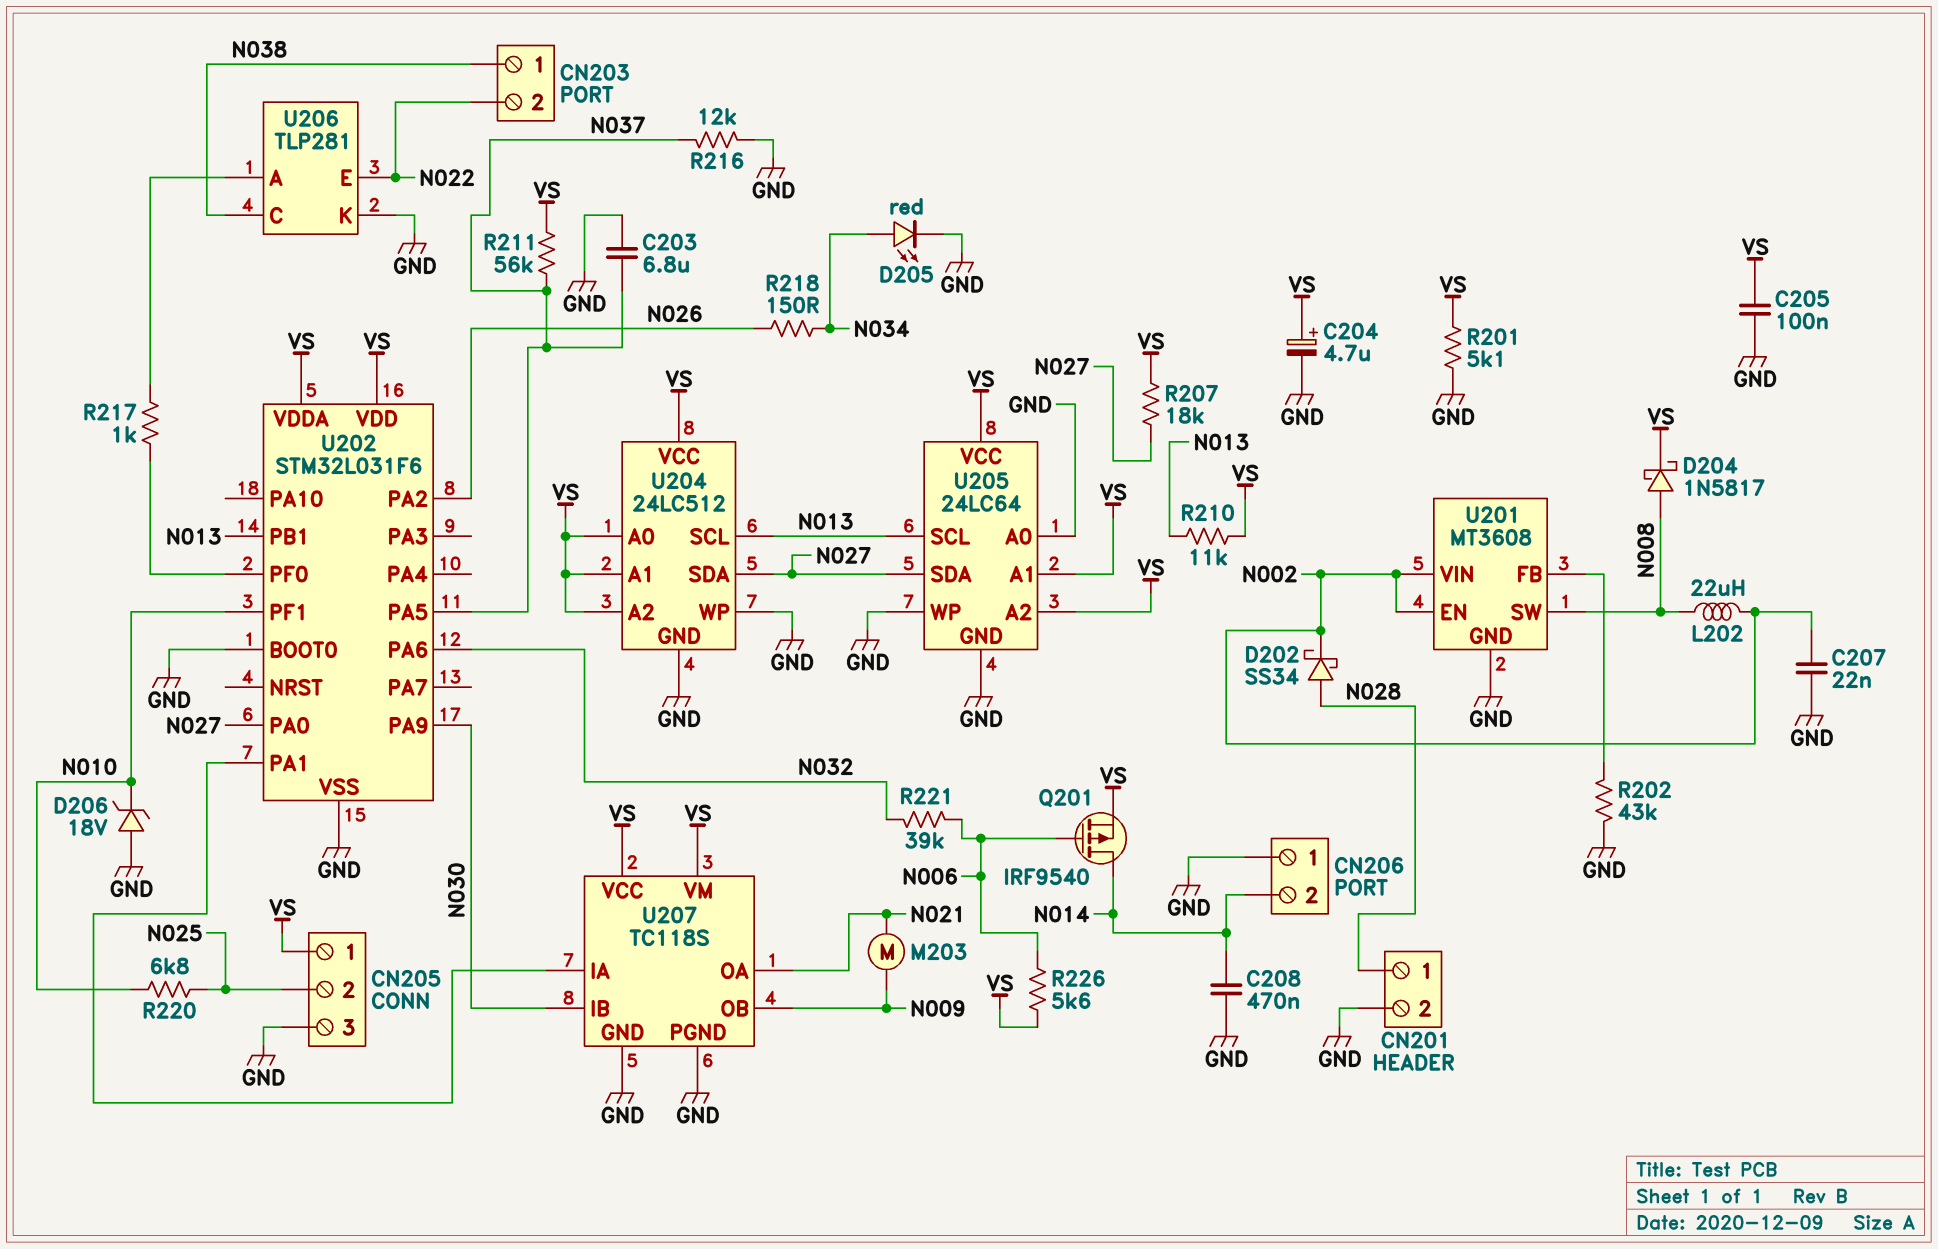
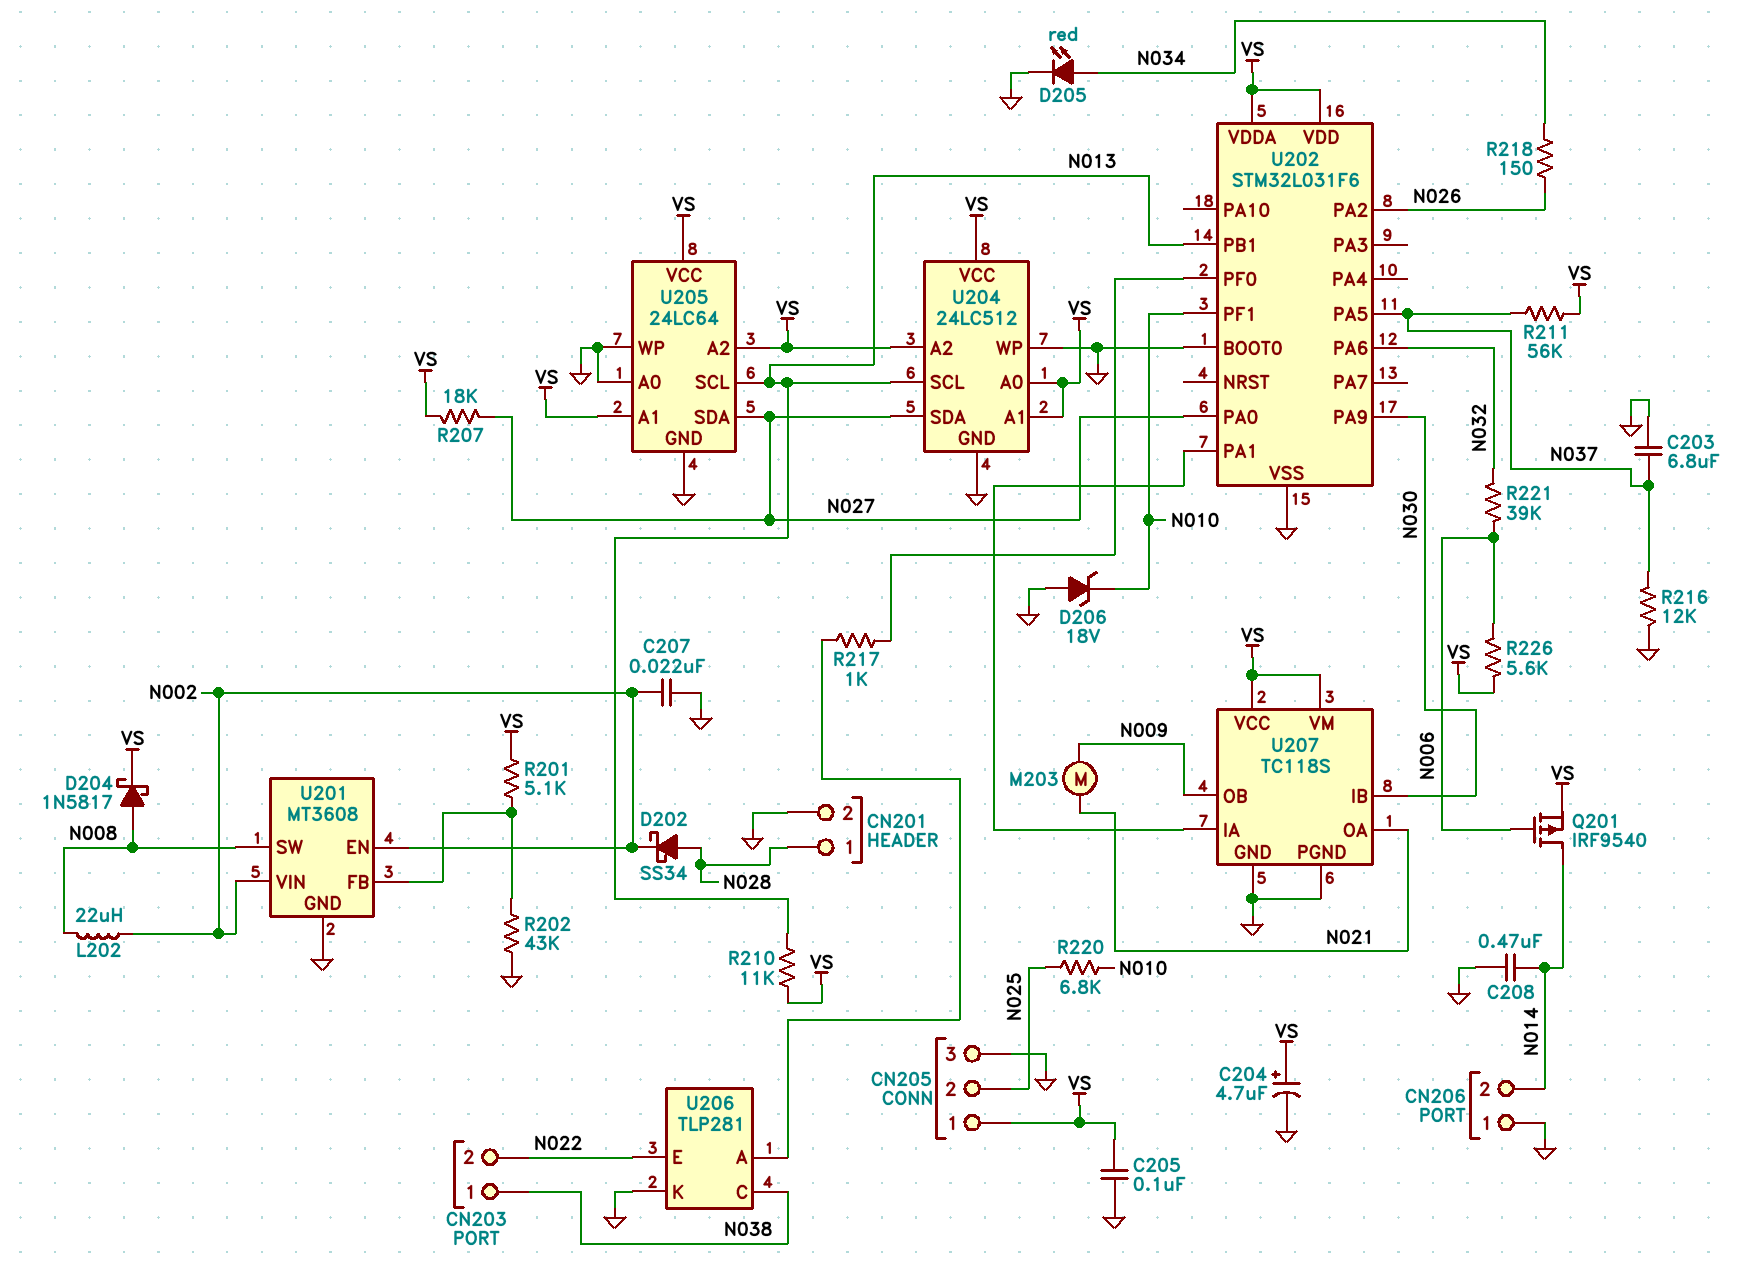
R201: 5.1k (GND, VS) -> 5.1k (U201/FB, VS)

